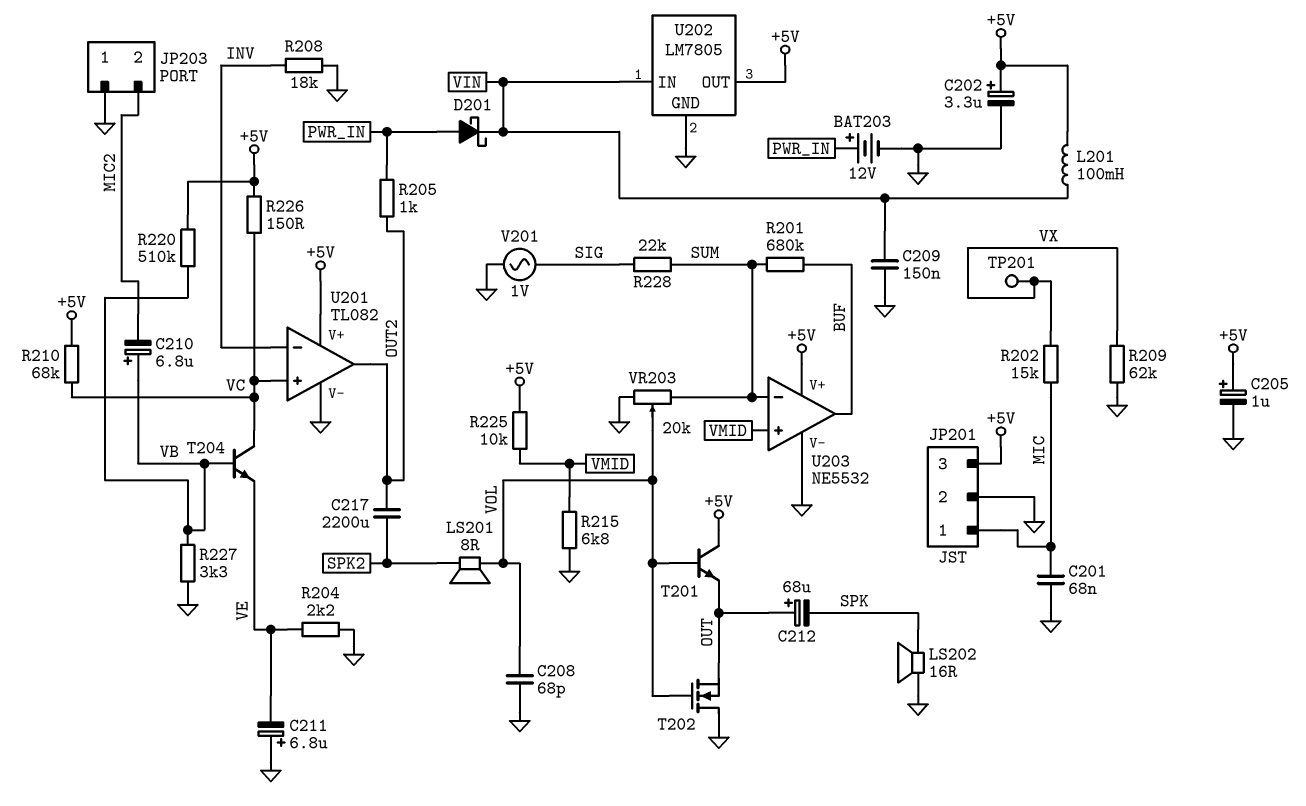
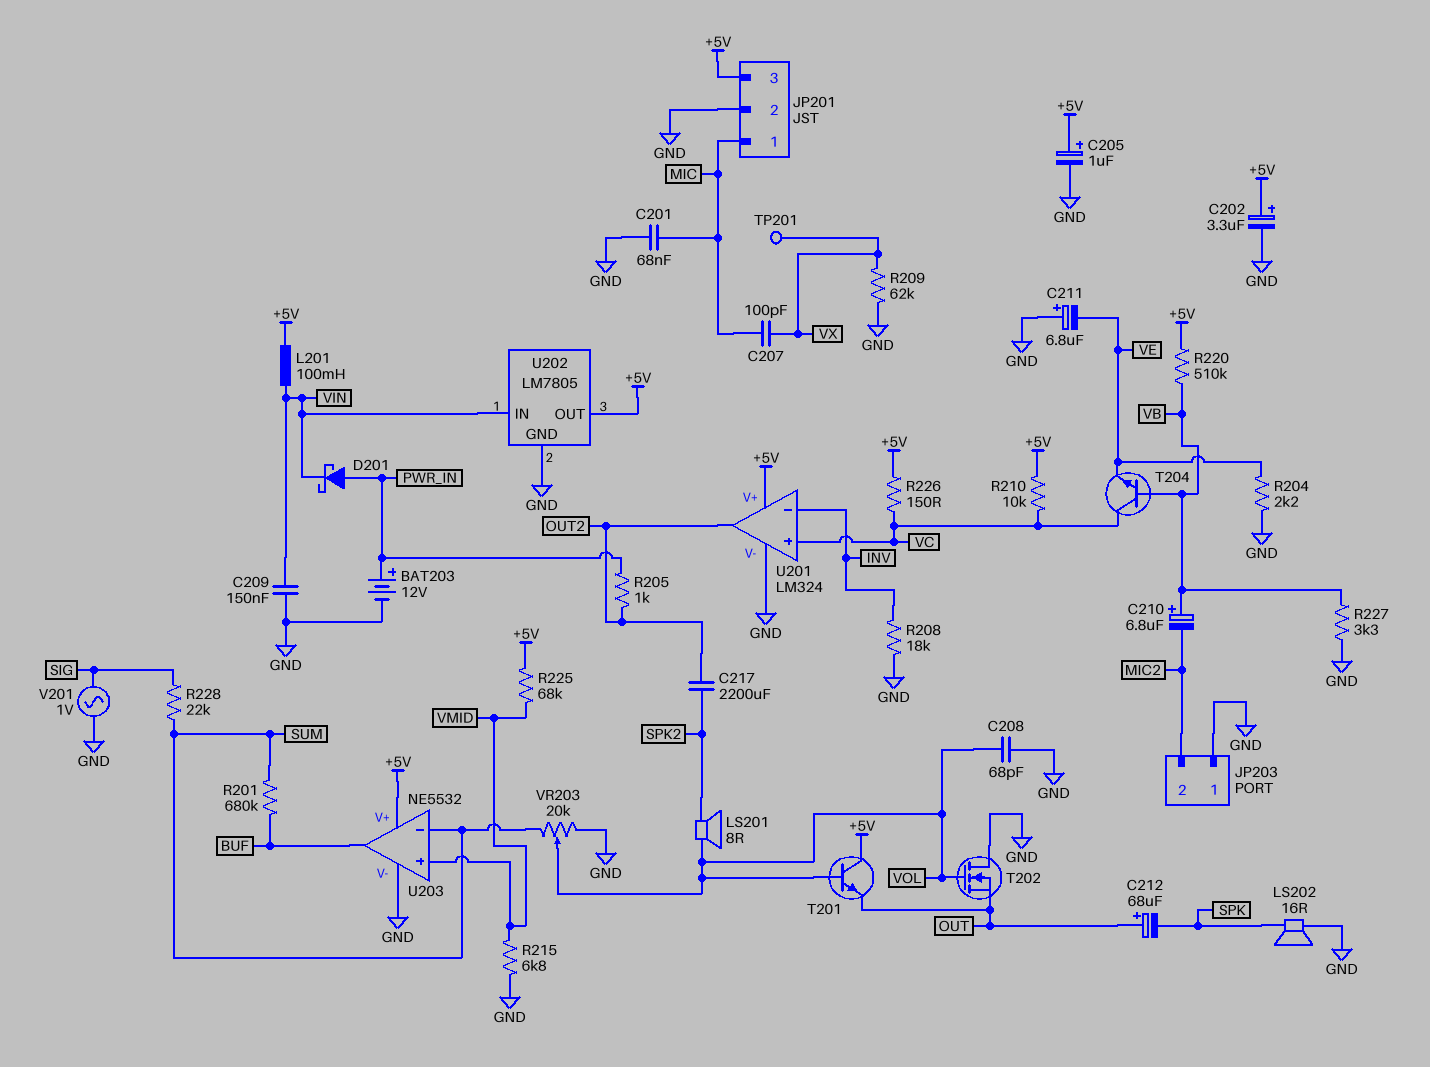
C207: none -> 100pF (MIC, VX)
R202: 15k (MIC, VX) -> none
R210: 68k (+5V, VC) -> 10k (+5V, VC)
R225: 10k (+5V, VMID) -> 68k (+5V, VMID)
U201: TL082 -> LM324

